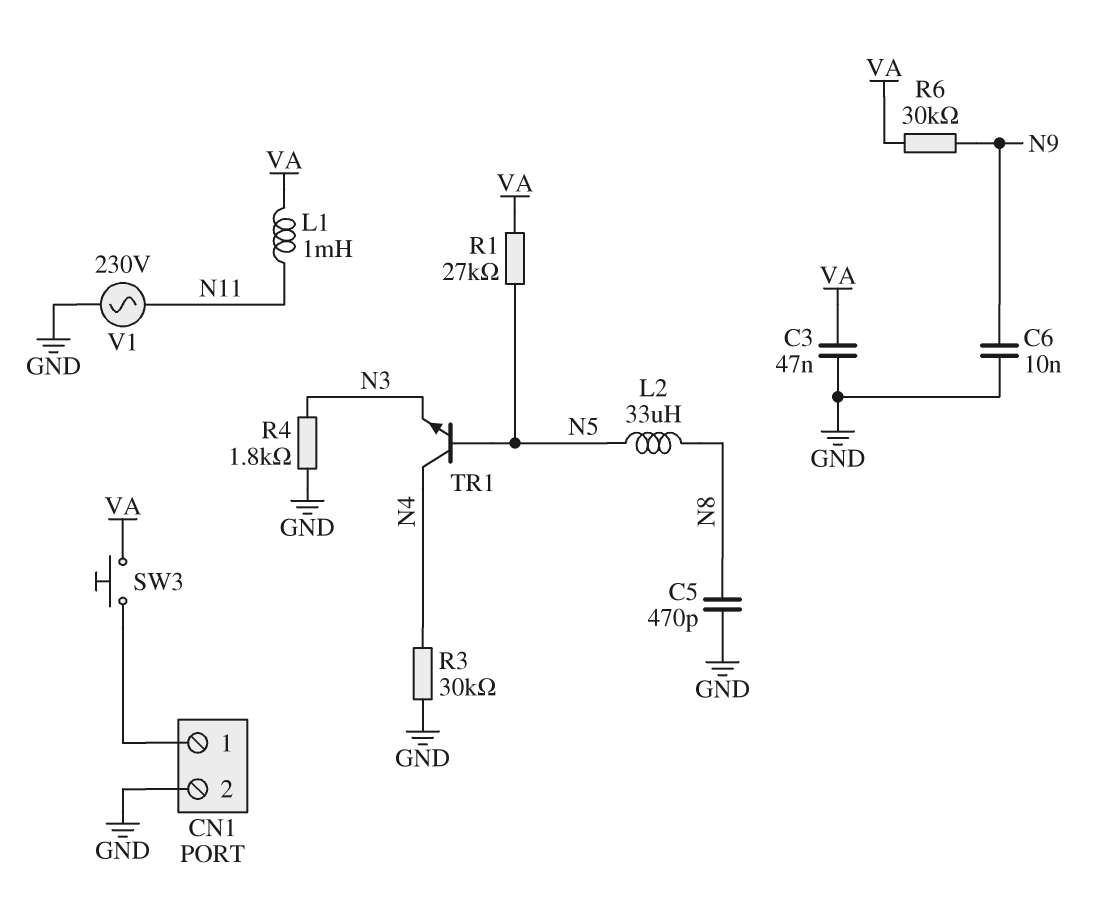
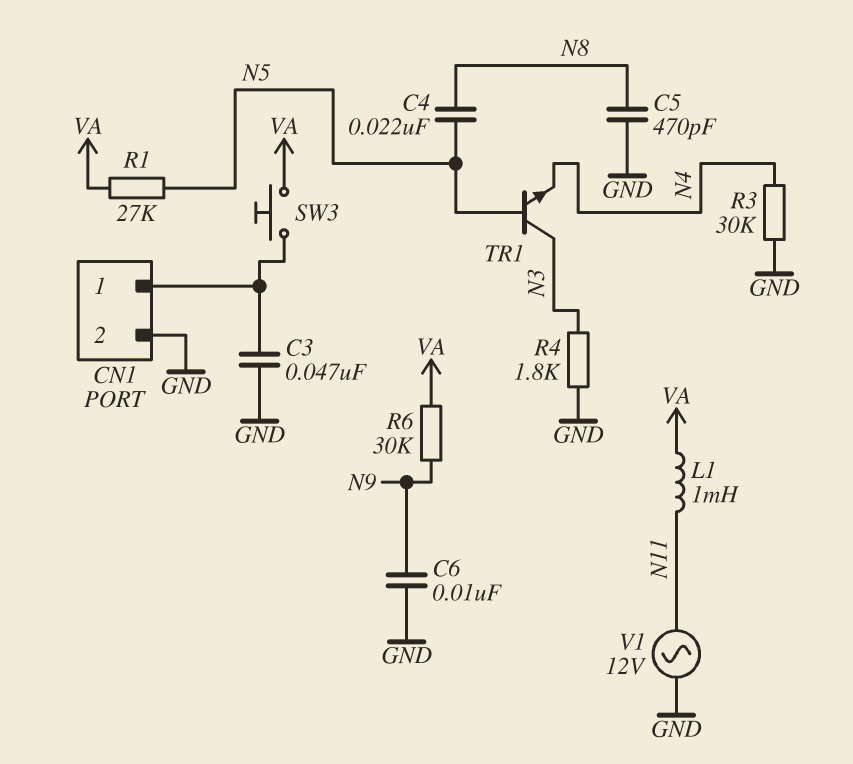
C3: 47nF (GND, VA) -> 47nF (CN1/1, GND)
C4: none -> 22nF (N5, N8)
L2: 33uH (N5, N8) -> none
TR1: NPN (B N5, C N4, E N3) -> NPN (B N5, C N3, E N4)
V1: AC 230V (GND, N11) -> AC 12V (GND, N11)

